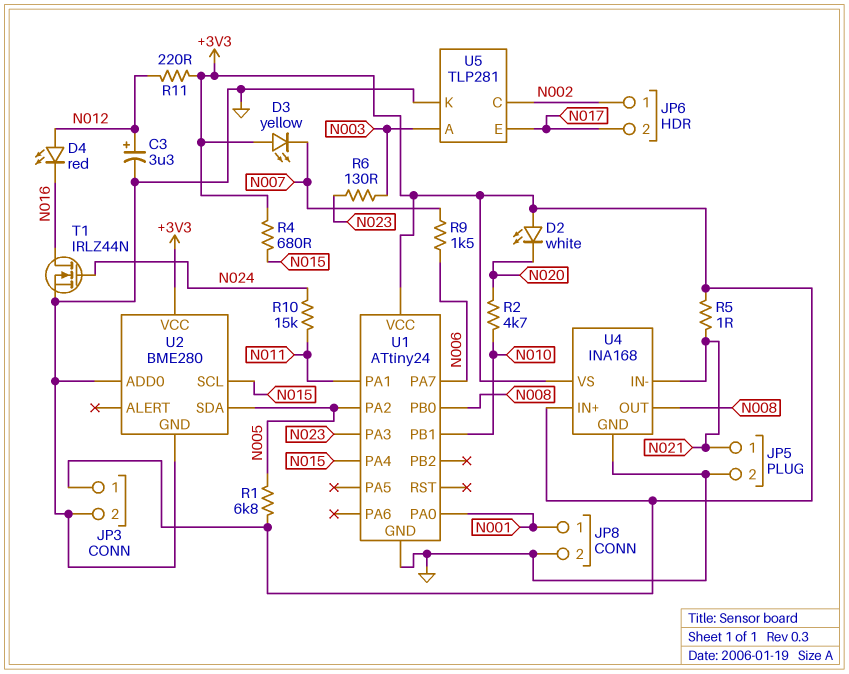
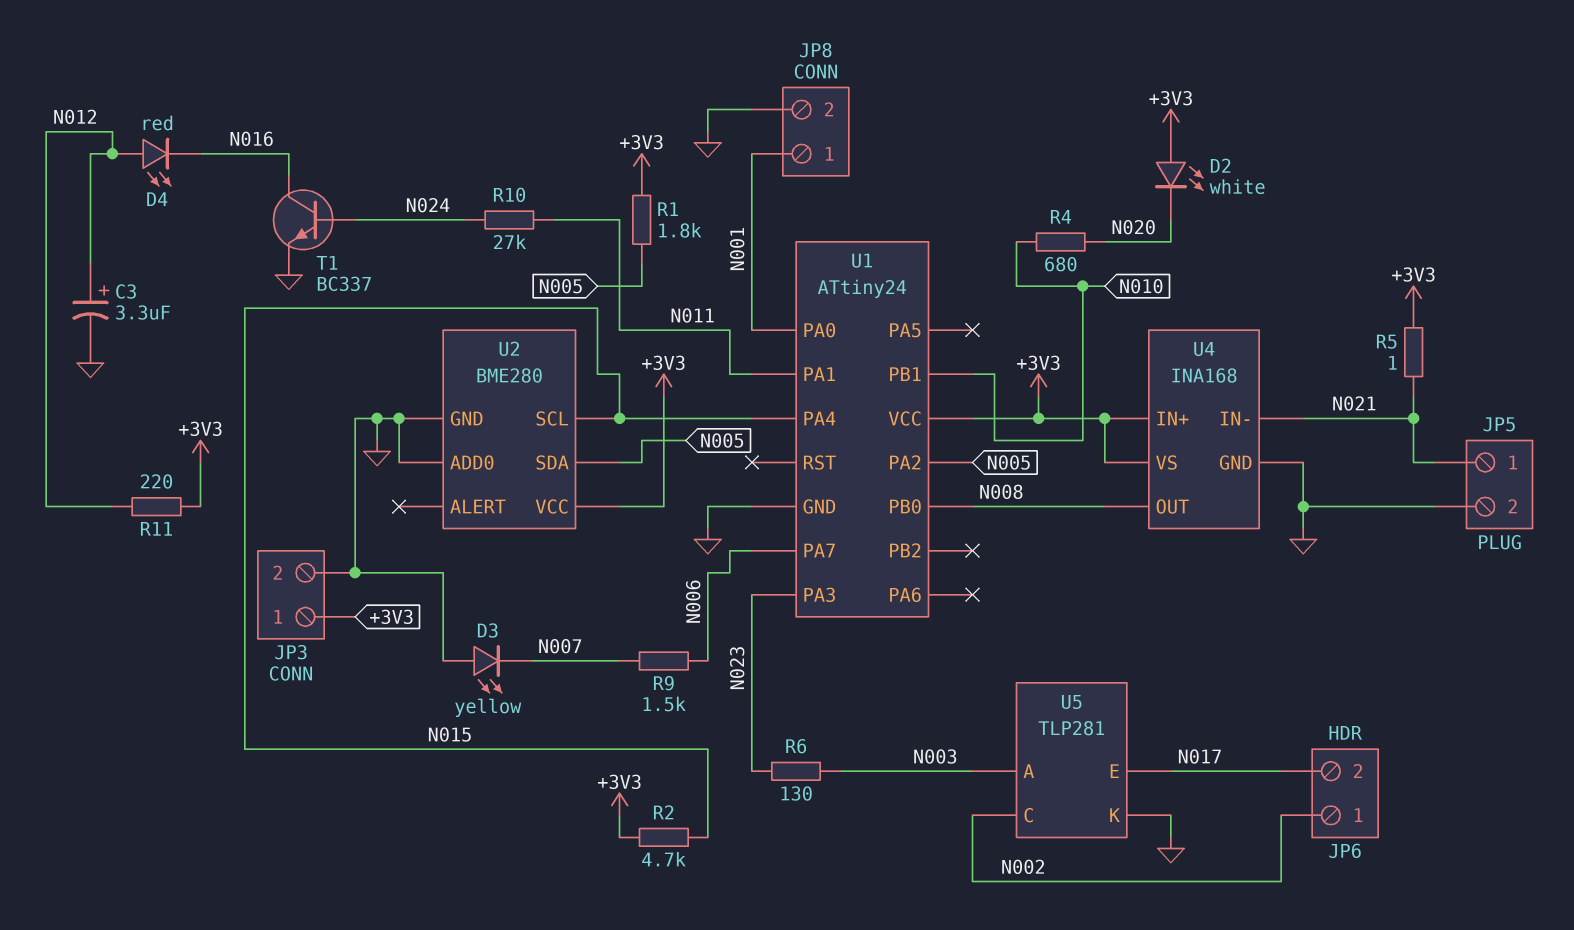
D3: LED yellow (A +3V3, K N007) -> LED yellow (A GND, K N007)
R1: 6.8k (+3V3, N005) -> 1.8k (+3V3, N005)
R2: 4.7k (N010, N020) -> 4.7k (+3V3, N015)
R4: 680 (+3V3, N015) -> 680 (N010, N020)
R10: 15k (N011, N024) -> 27k (N011, N024)
T1: NMOS IRLZ44N (G N024, D N016, S GND) -> NPN BC337 (B N024, C N016, E GND)

